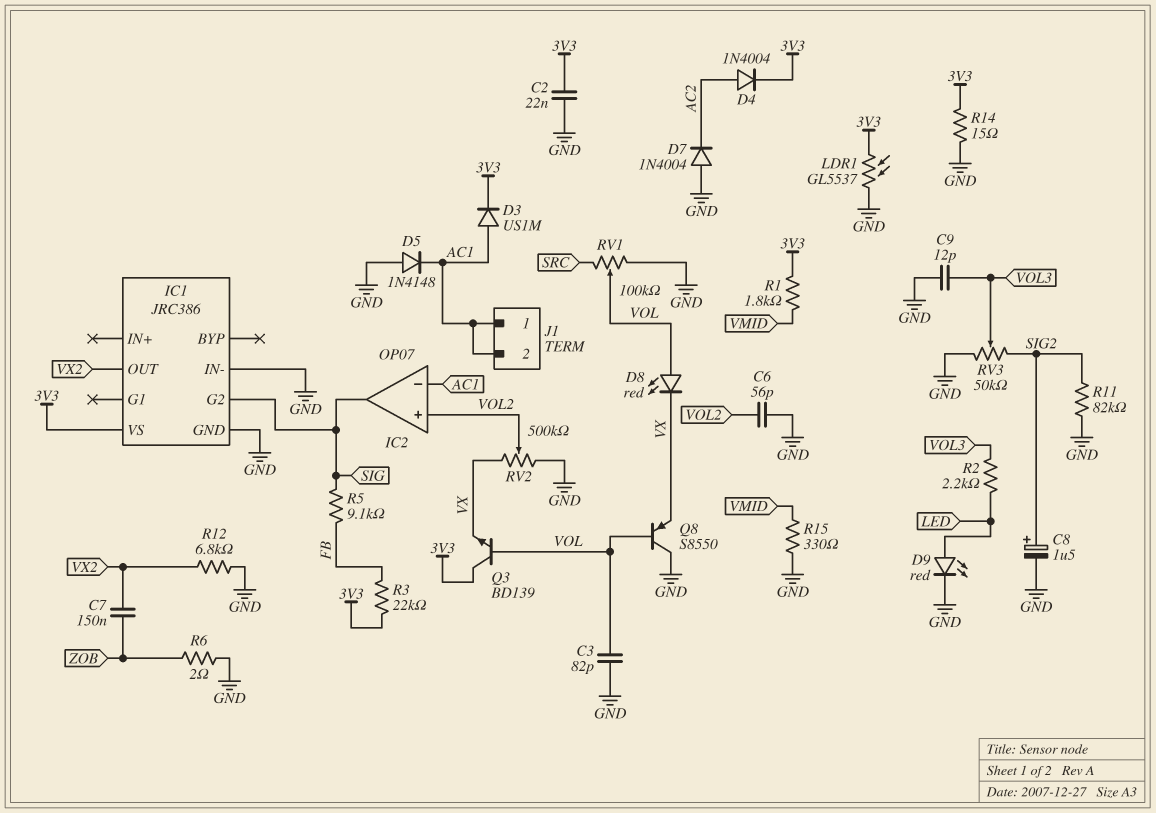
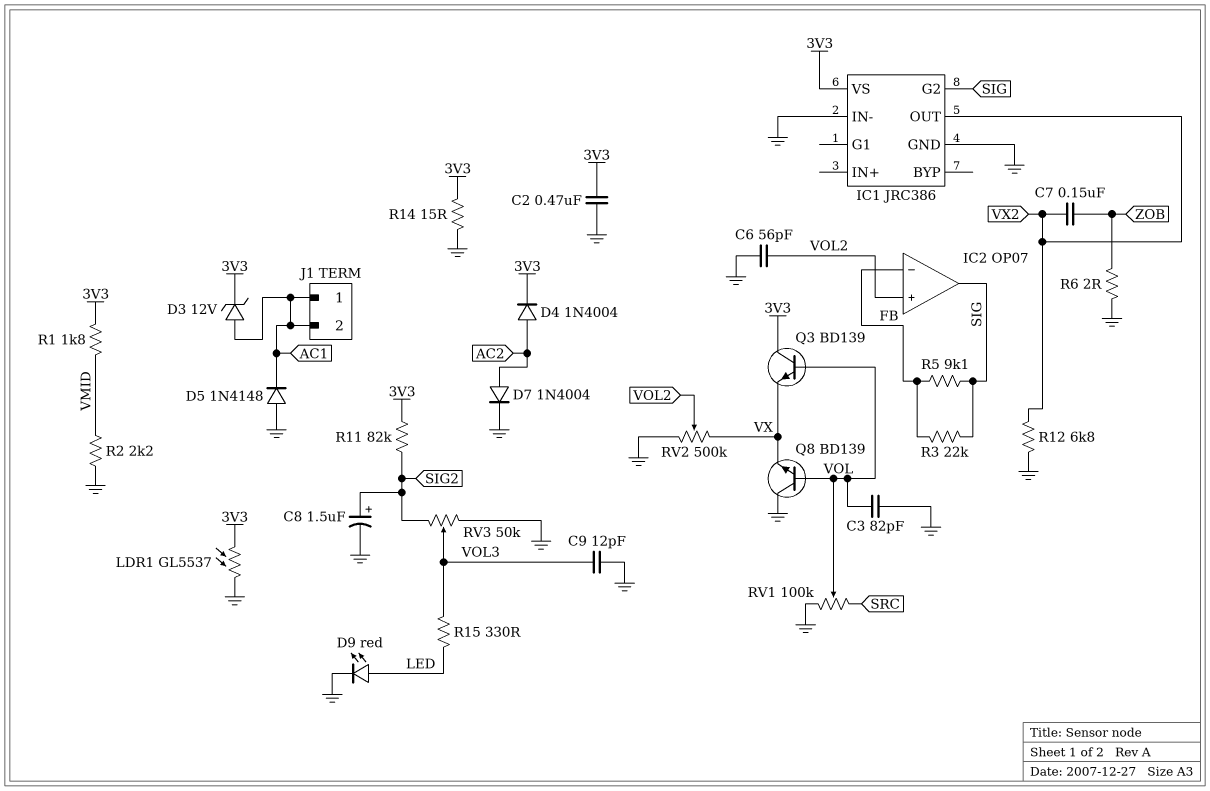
C2: 22nF (3V3, GND) -> 470nF (3V3, GND)
D3: diode US1M (A AC1, K 3V3) -> zener 12V (A AC1, K 3V3)
D7: diode 1N4004 (A GND, K AC2) -> diode 1N4004 (A AC2, K GND)
D8: LED red (A VOL, K VX) -> none
IC2 pin in-: AC1 -> FB
Q8: PNP S8550 (B VOL, C GND, E VX) -> NPN BD139 (B VOL, C GND, E VX)
R2: 2.2k (LED, VOL3) -> 2.2k (GND, VMID)
R3: 22k (3V3, FB) -> 22k (FB, SIG)
R11: 82k (GND, SIG2) -> 82k (3V3, SIG2)
R15: 330 (GND, VMID) -> 330 (LED, VOL3)

